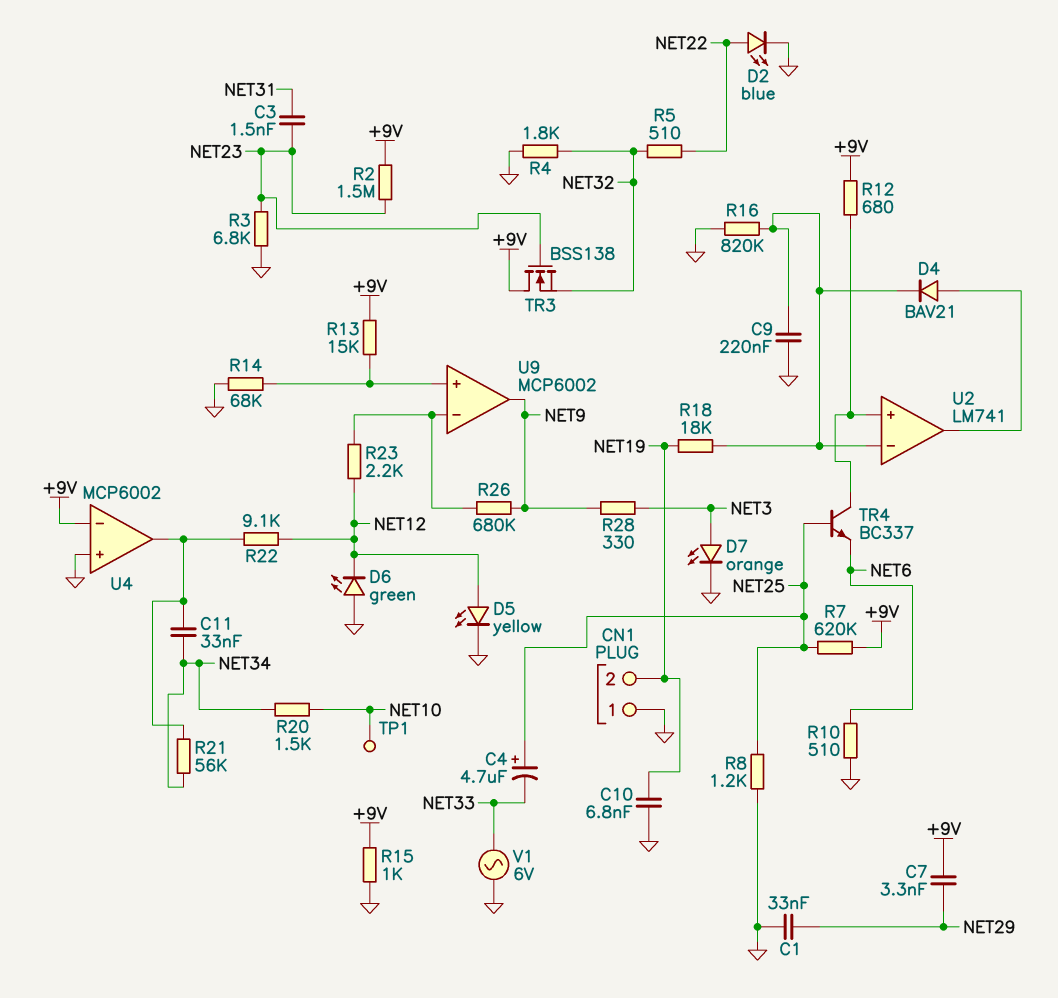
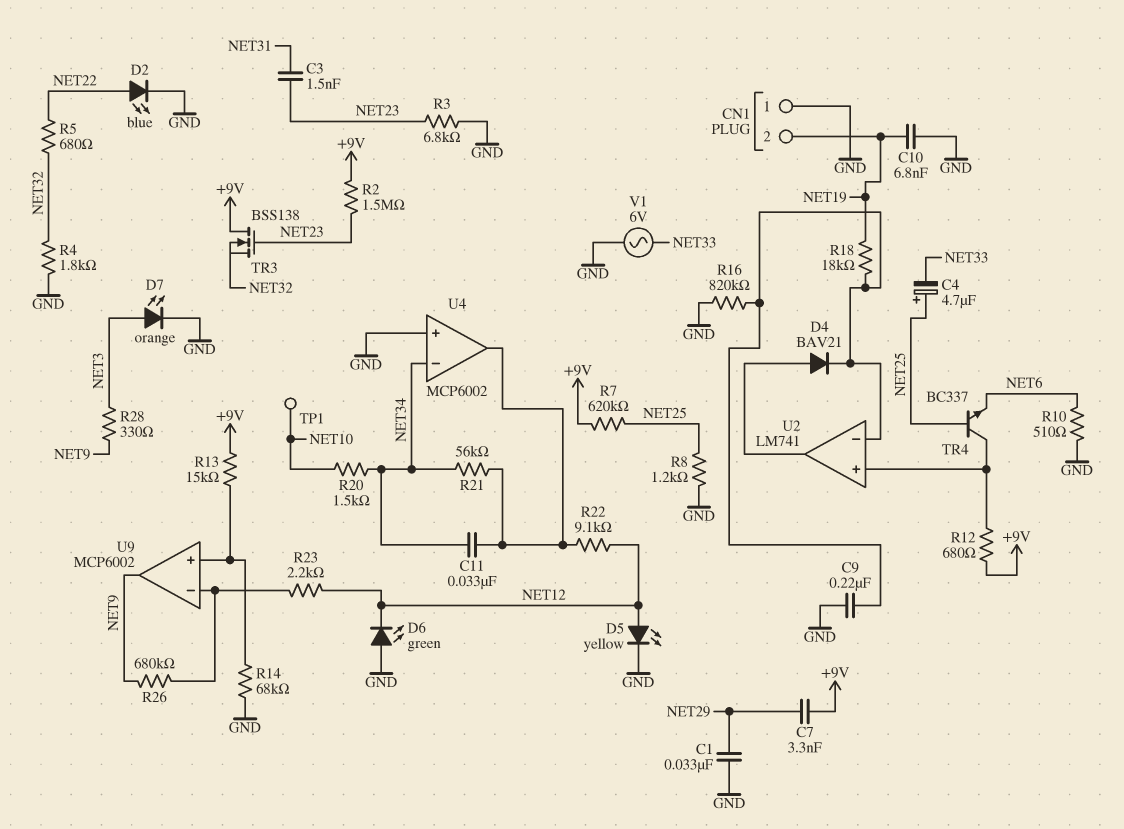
R5: 510 (NET22, NET32) -> 680 (NET22, NET32)
R15: 1k (+9V, GND) -> none
U4 pin in-: +9V -> NET34

